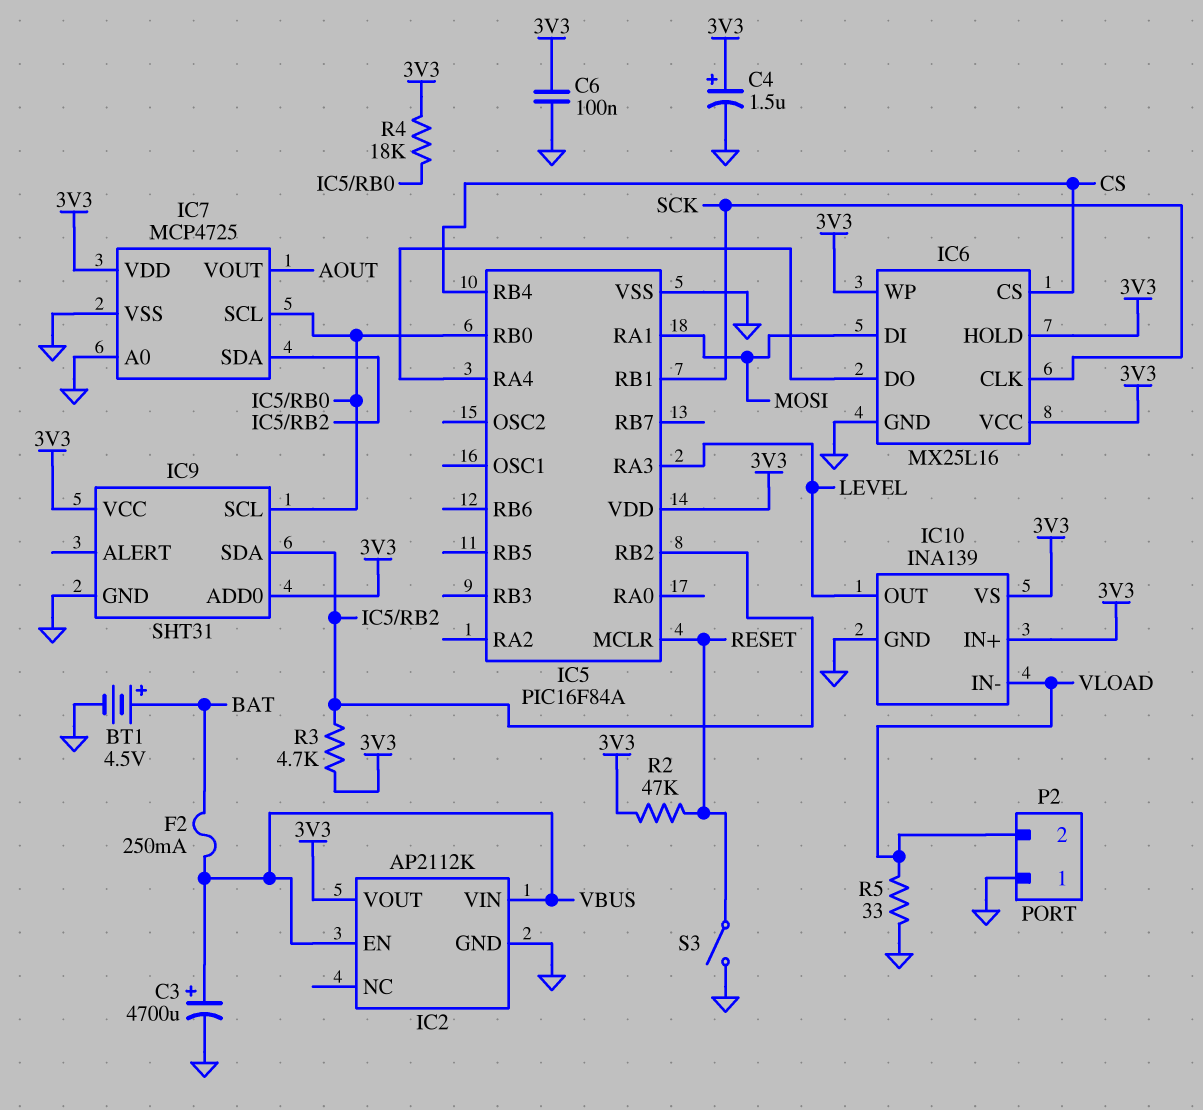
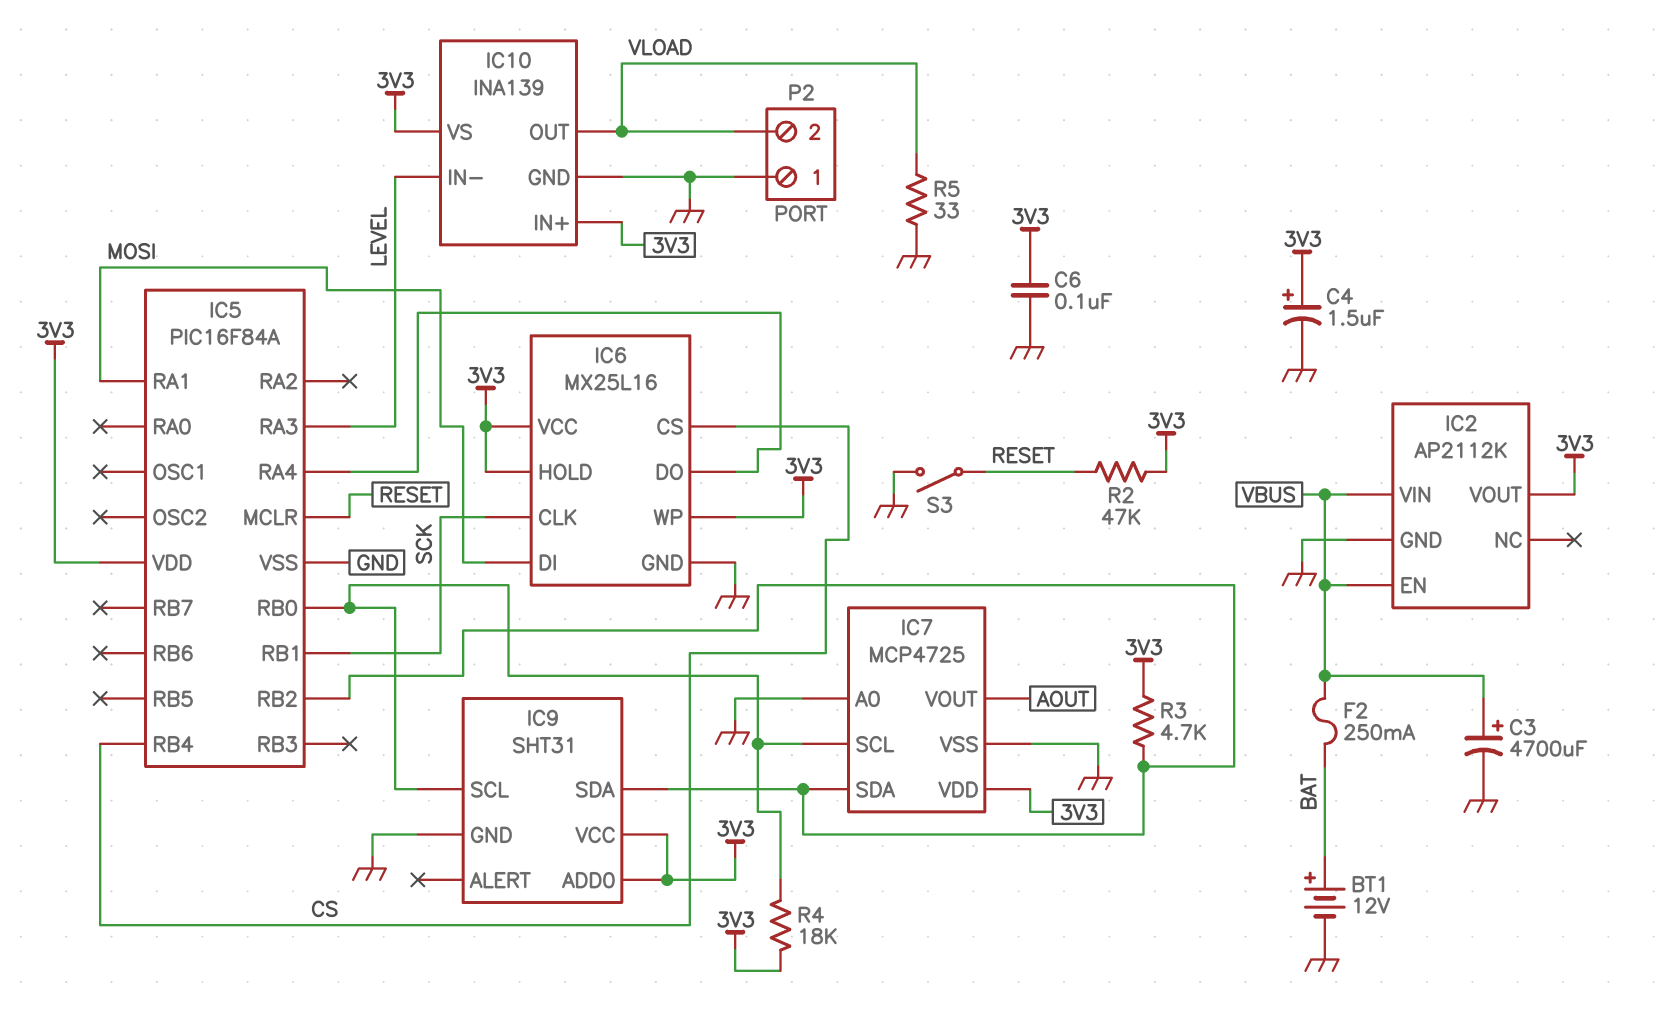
BT1: 4.5V (plus BAT, minus GND) -> 12V (plus BAT, minus GND)
IC10 pin IN-: VLOAD -> LEVEL
IC10 pin OUT: LEVEL -> VLOAD

